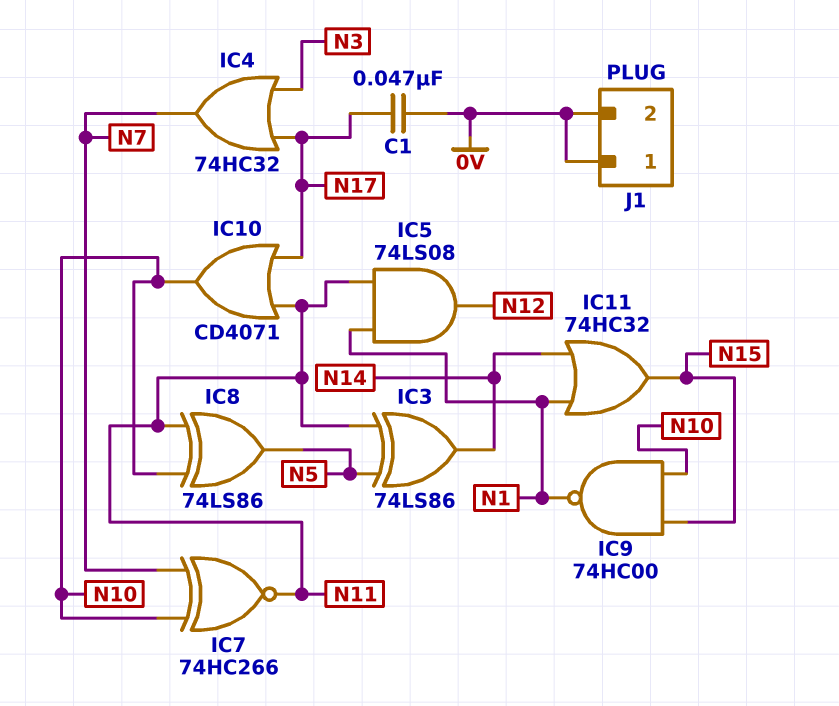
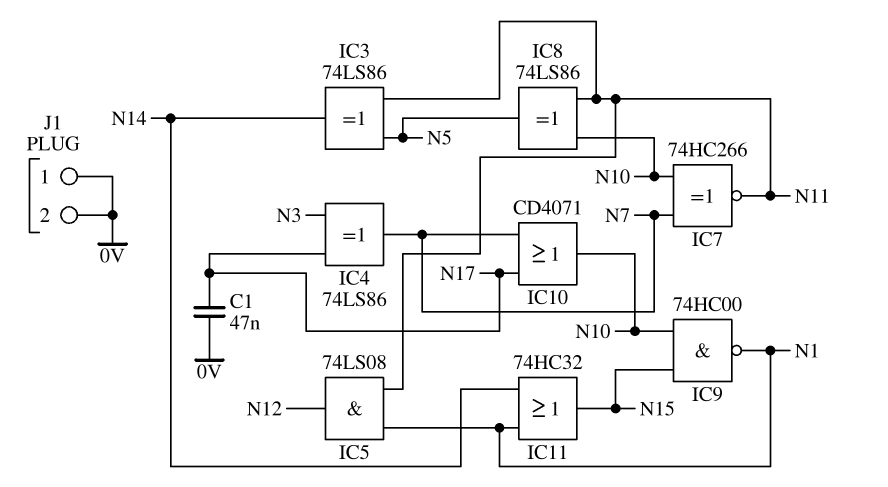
IC4: OR 74HC32 (in N3, in N17, out N7) -> XOR 74LS86 (in N3, in N17, out N7)
IC10: OR CD4071 (in N11, in N17, out N10) -> OR CD4071 (in N7, in N17, out N10)

